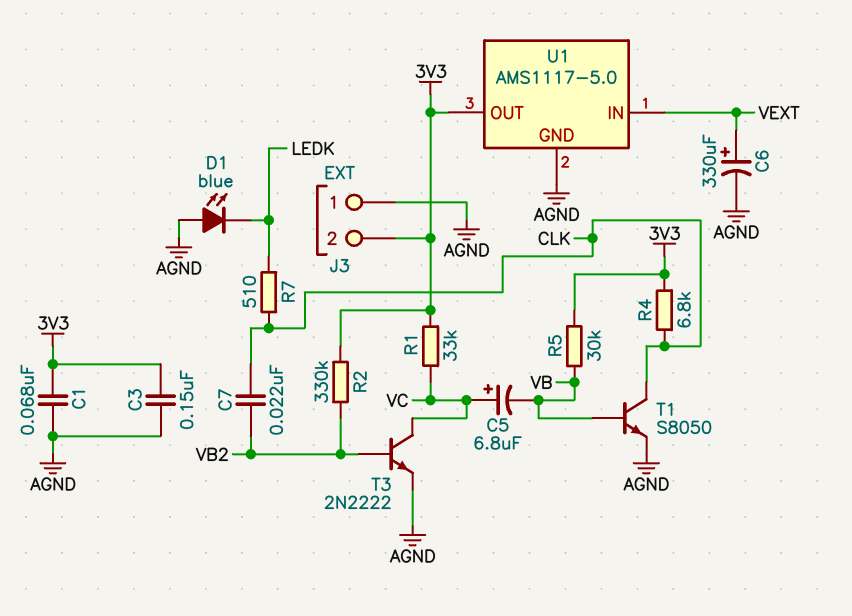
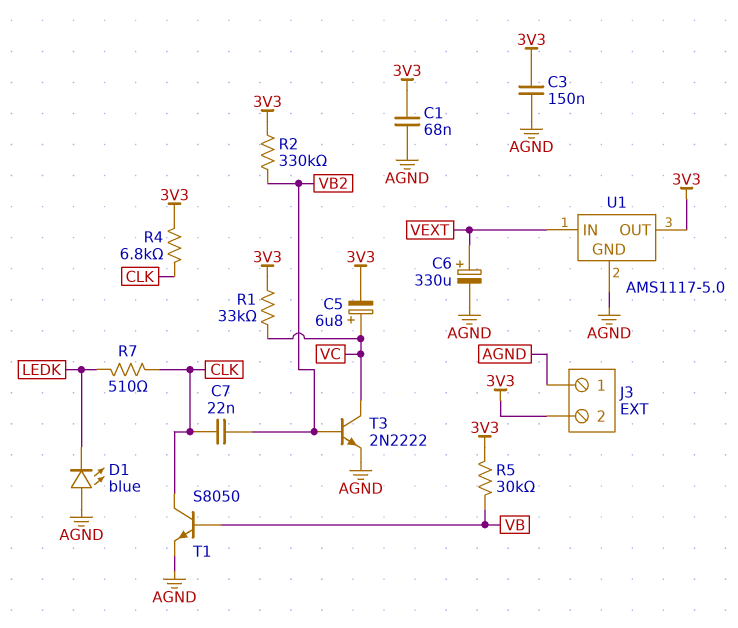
C5: 6.8uF (plus VC, minus VB) -> 6.8uF (plus VC, minus 3V3)

